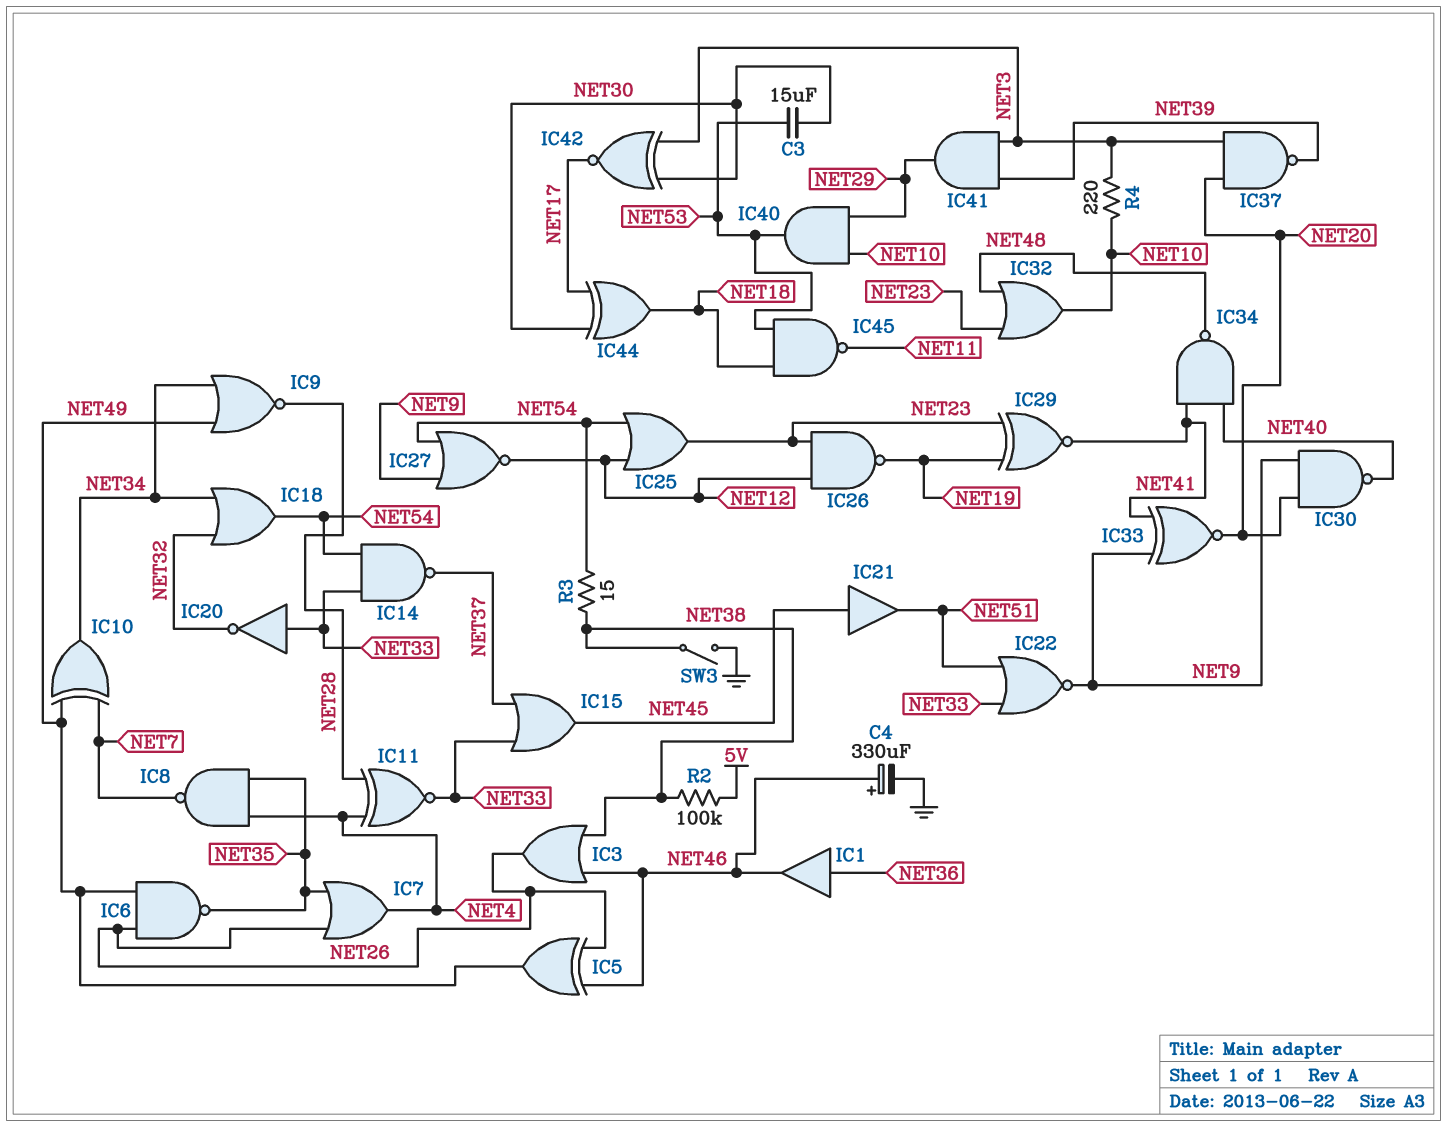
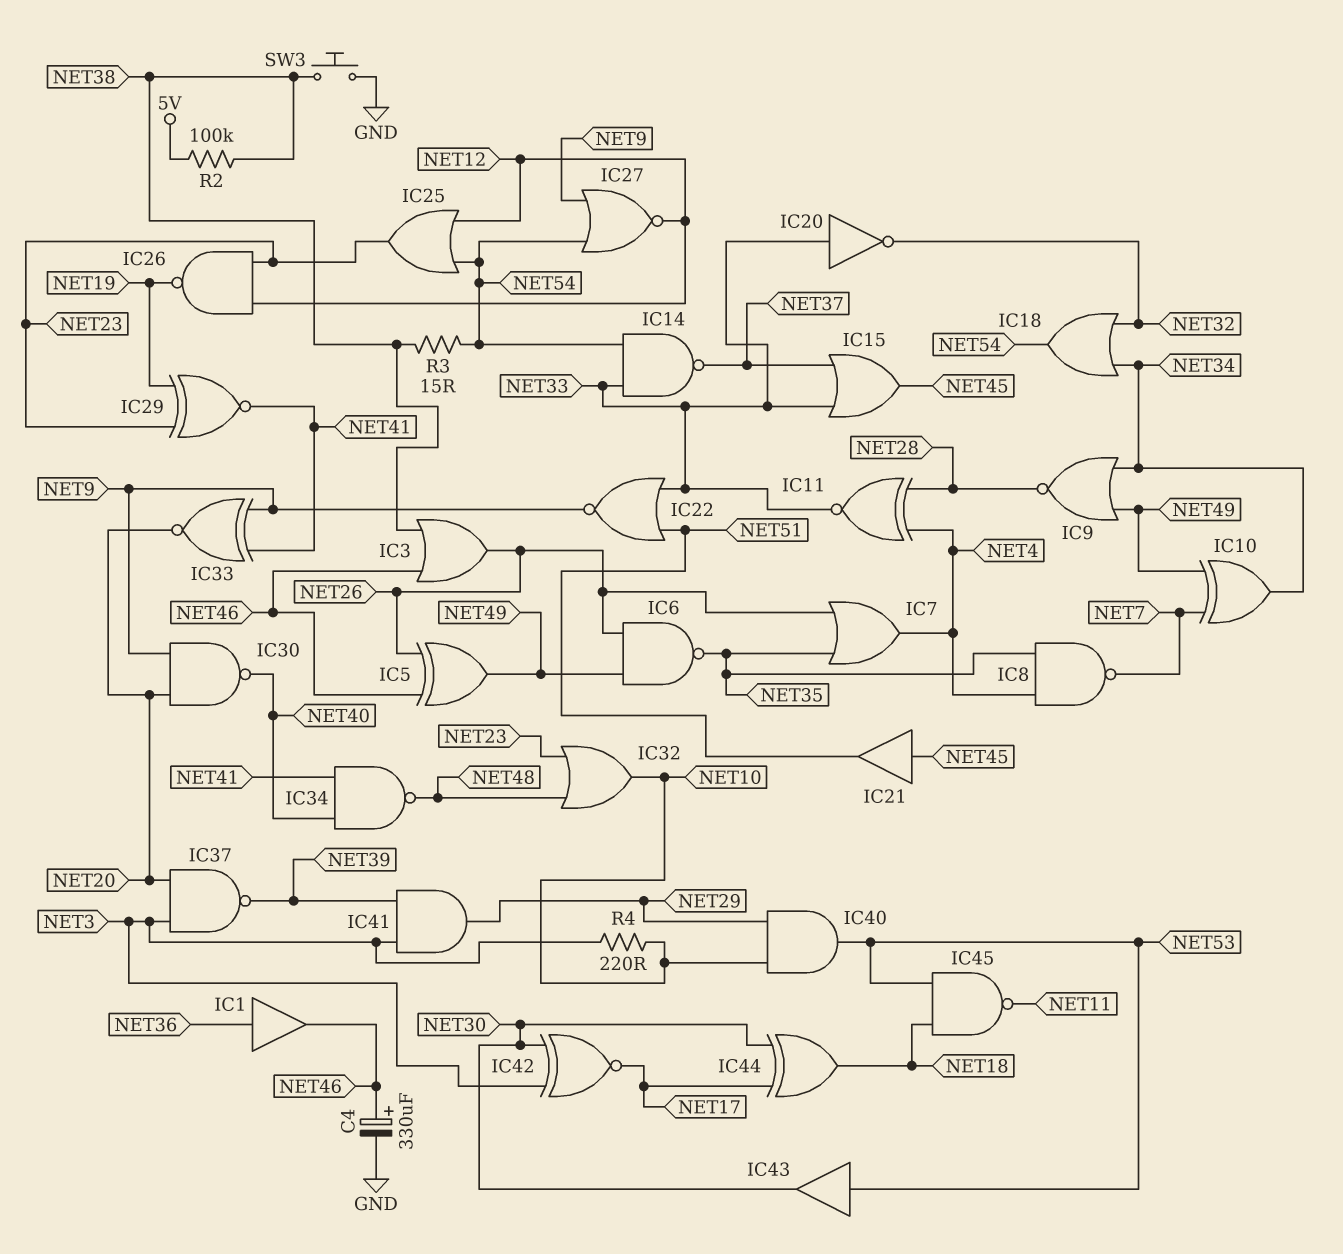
C3: 15uF (NET30, NET53) -> none
IC43: none -> buffer (in NET53, out NET30)
SW3: switch (GND, NET38) -> button (GND, NET38)

